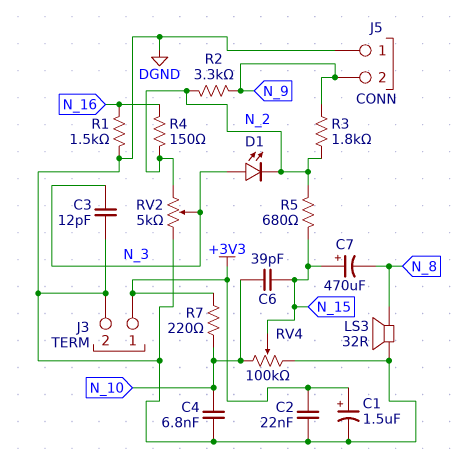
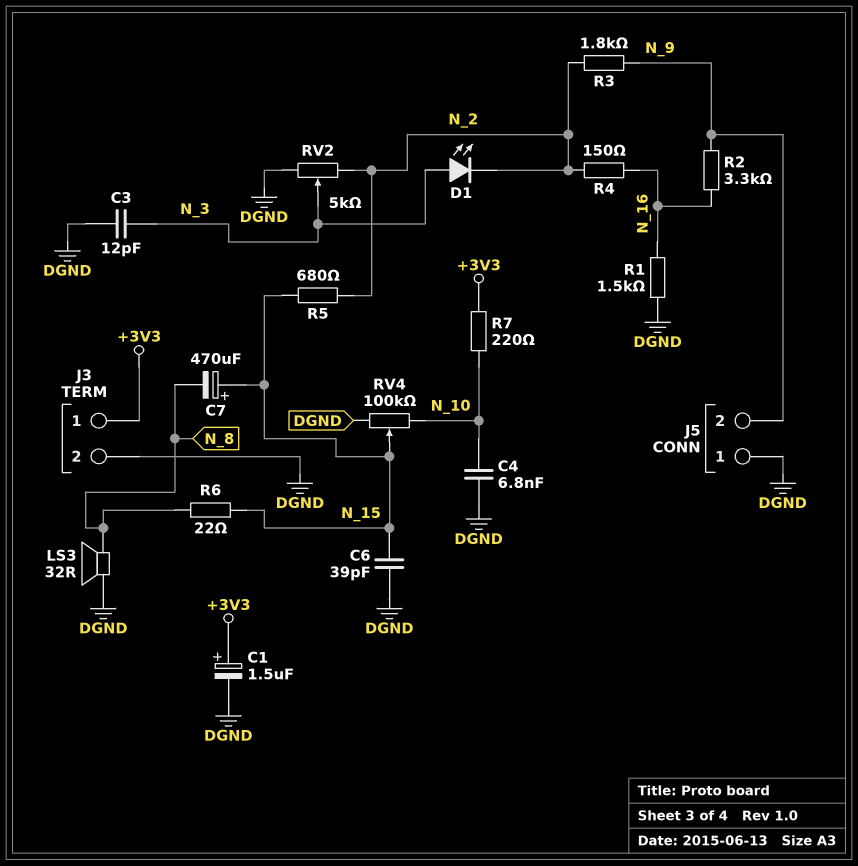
C2: 22nF (+3V3, DGND) -> none
C6: 39pF (N_10, N_15) -> 39pF (DGND, N_15)
R2: 3.3k (N_2, N_9) -> 3.3k (N_9, N_16)
R6: none -> 22 (N_8, N_15)

